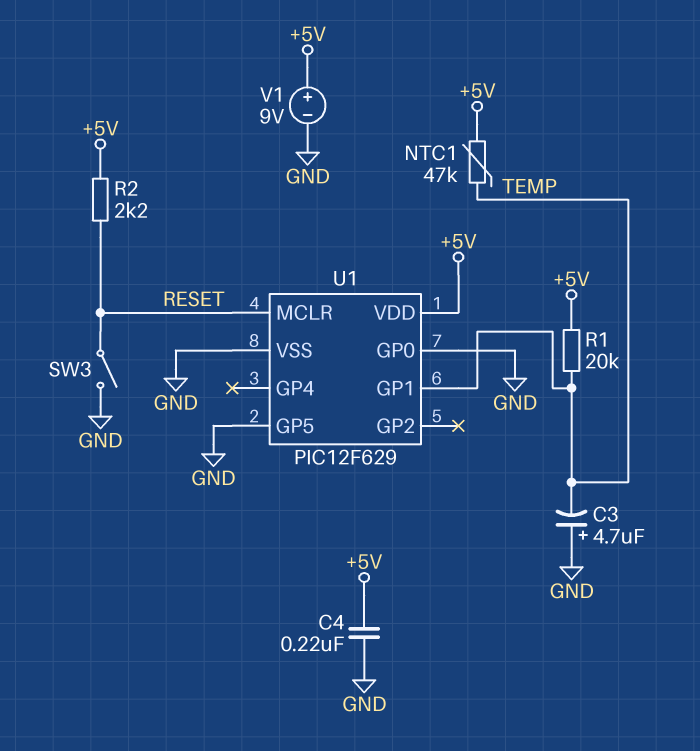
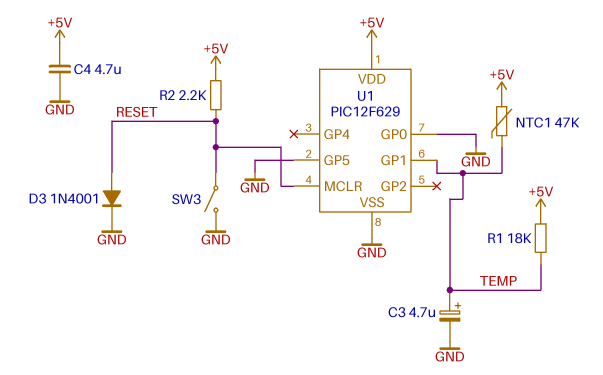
C3: 4.7uF (plus GND, minus TEMP) -> 4.7uF (plus TEMP, minus GND)
C4: 220nF (+5V, GND) -> 4.7uF (+5V, GND)
D3: none -> diode 1N4001 (A RESET, K GND)
R1: 20k (+5V, TEMP) -> 18k (+5V, TEMP)
V1: 9V (plus +5V, minus GND) -> none

